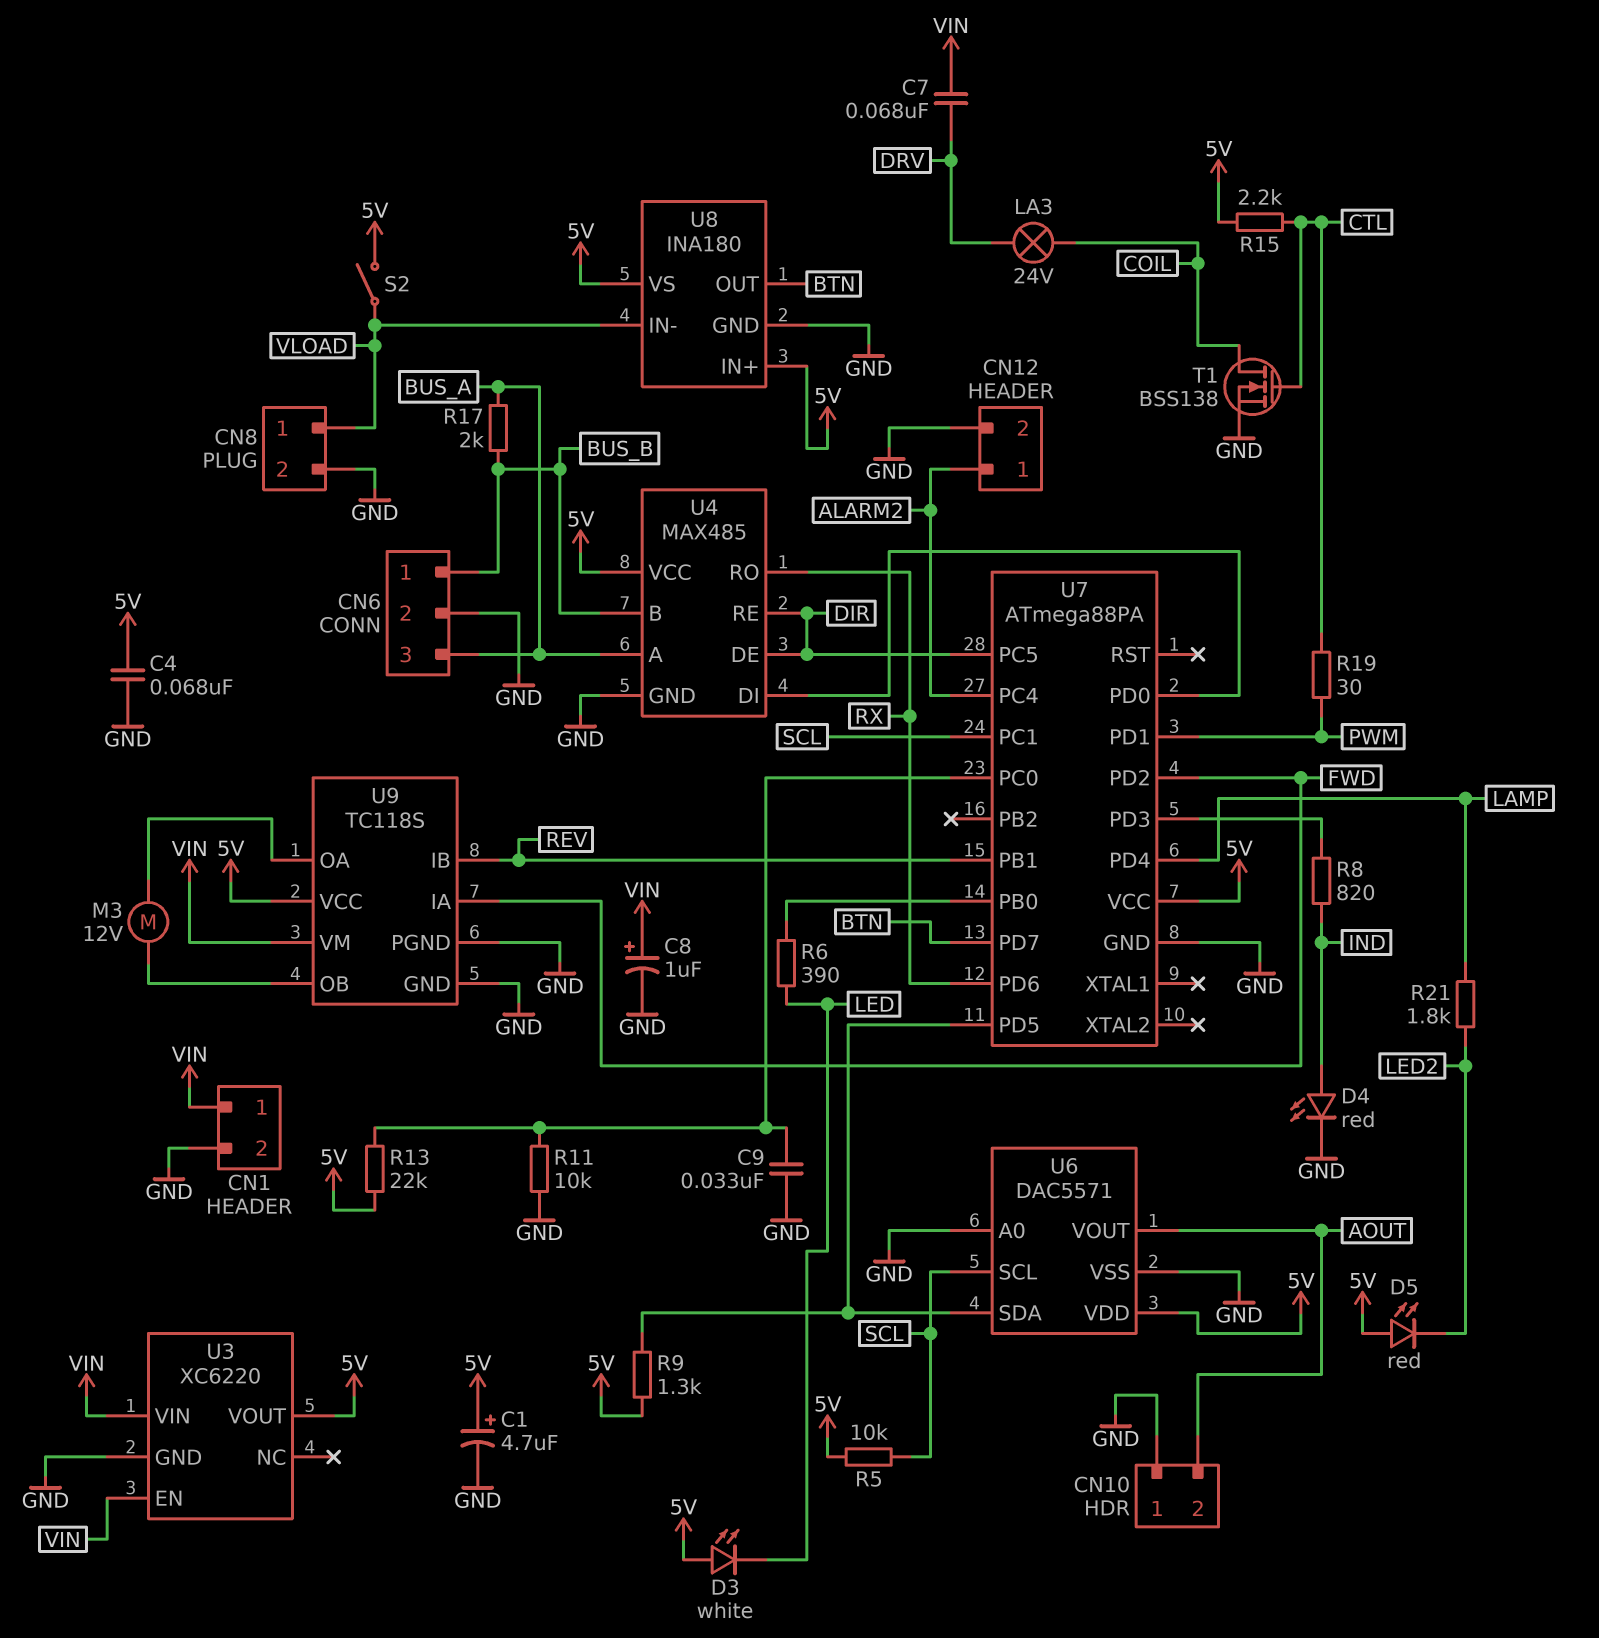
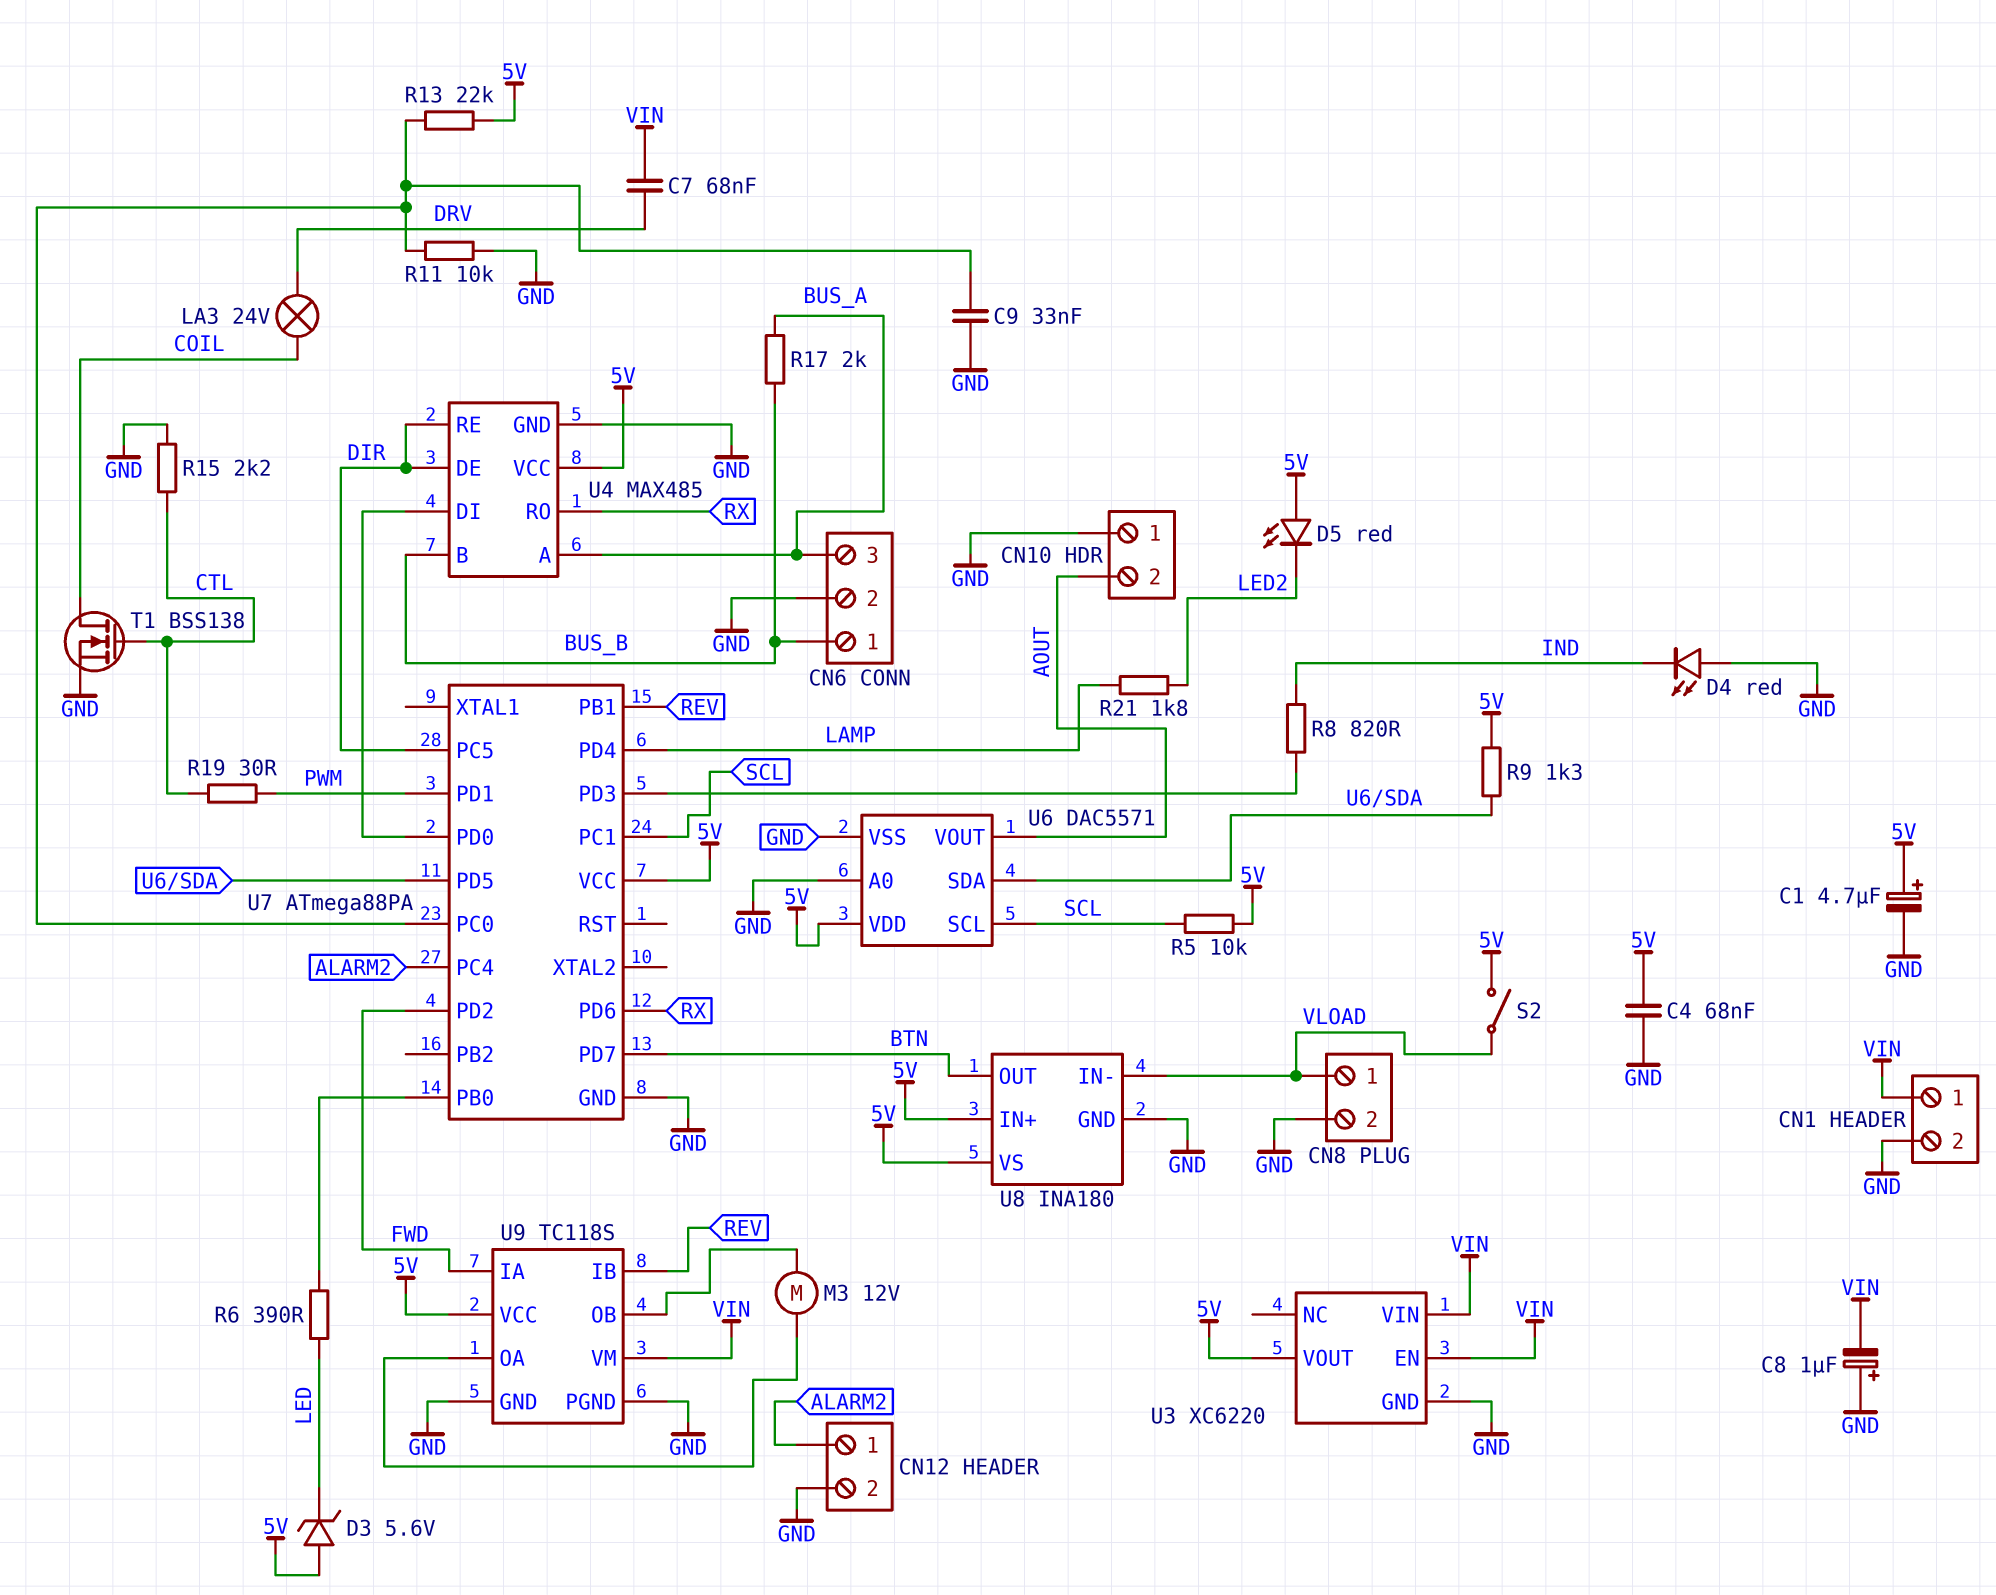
C8: 1uF (plus VIN, minus GND) -> 1uF (plus GND, minus VIN)
D3: LED white (A 5V, K LED) -> zener 5.6V (A 5V, K LED)
D4: LED red (A IND, K GND) -> LED red (A GND, K IND)
R15: 2.2k (5V, CTL) -> 2.2k (CTL, GND)

